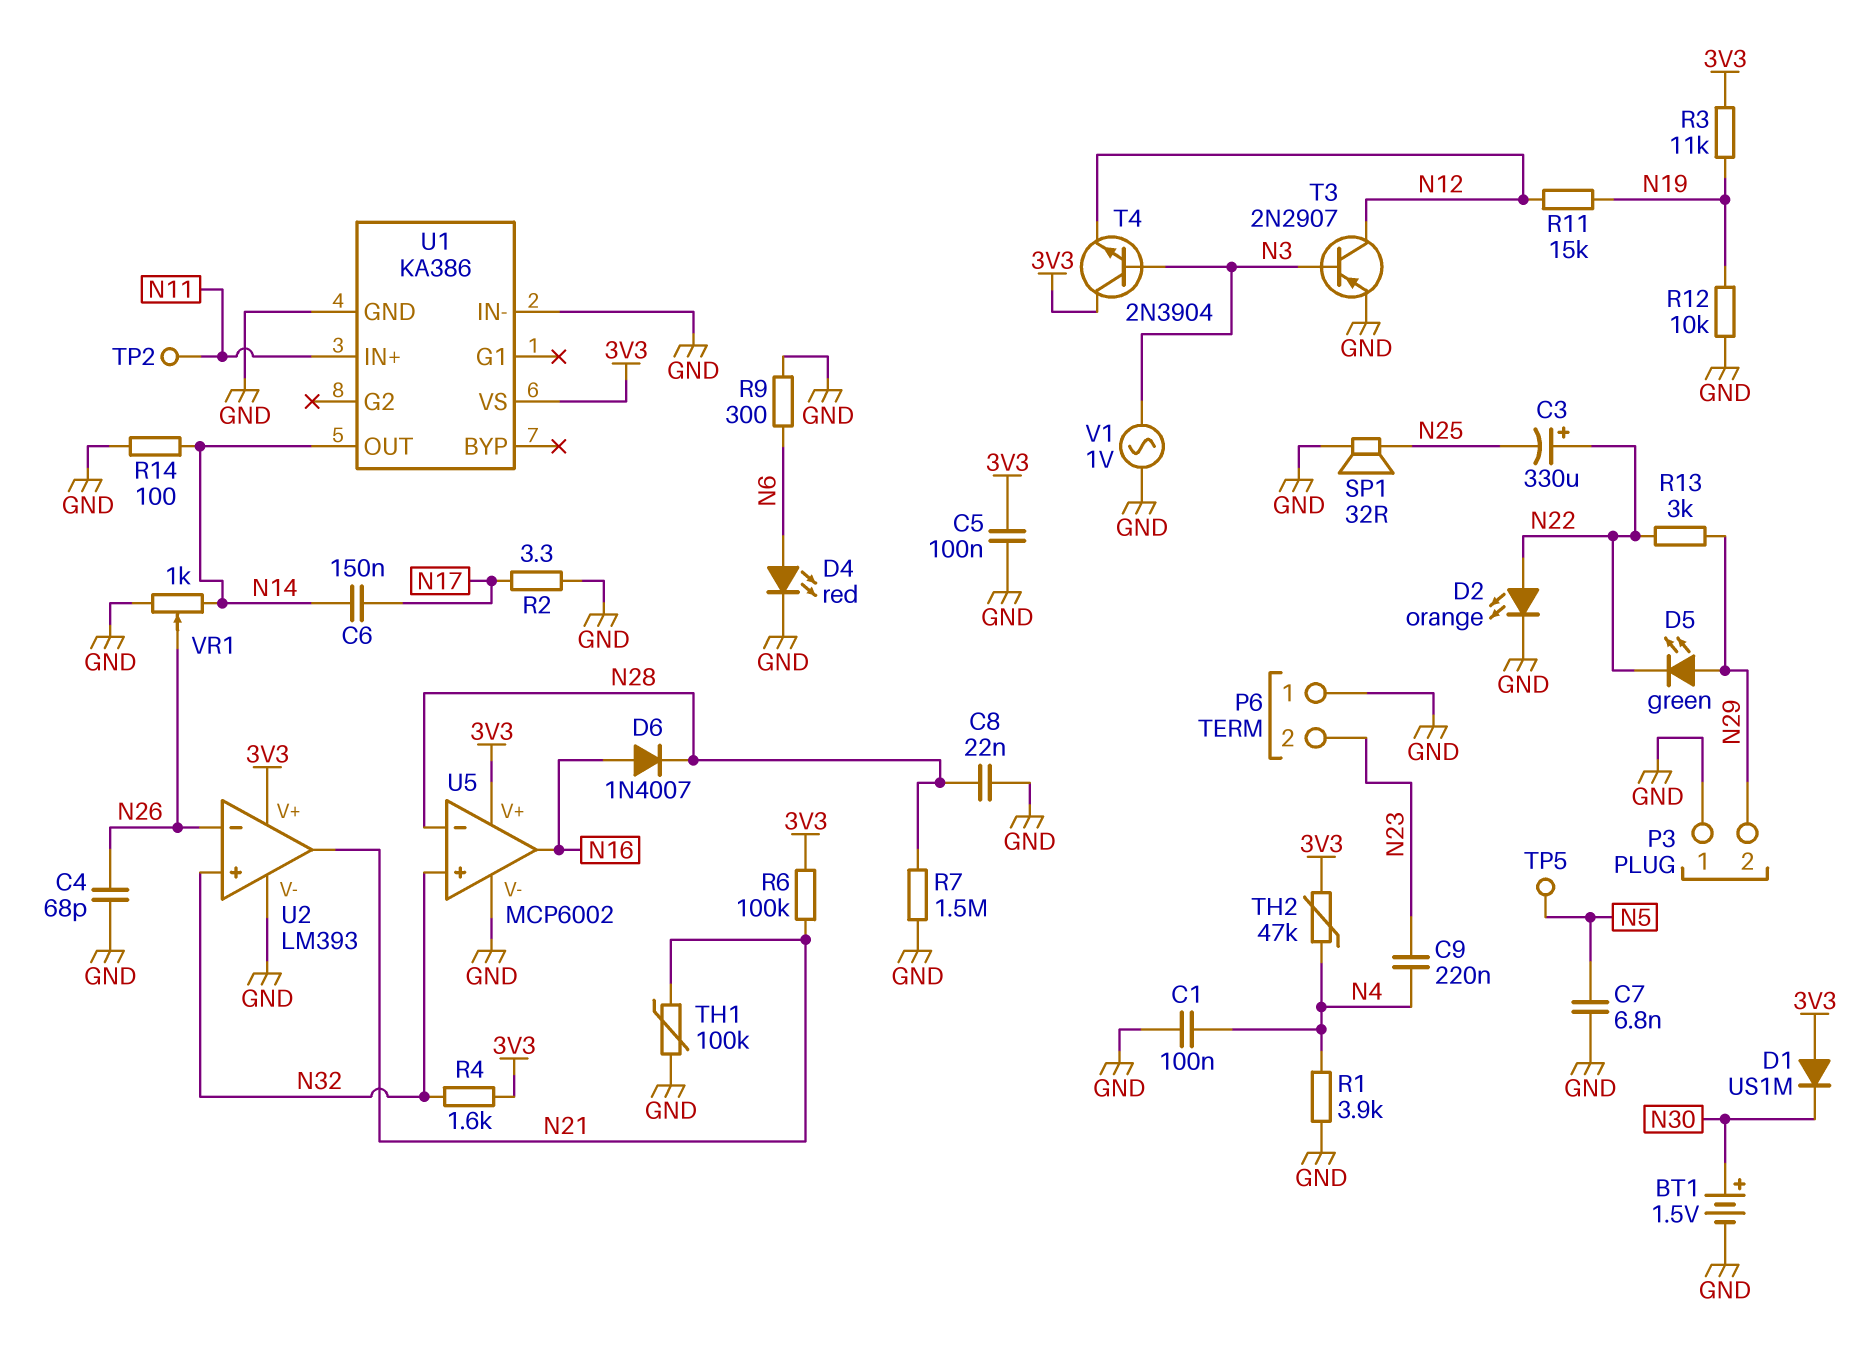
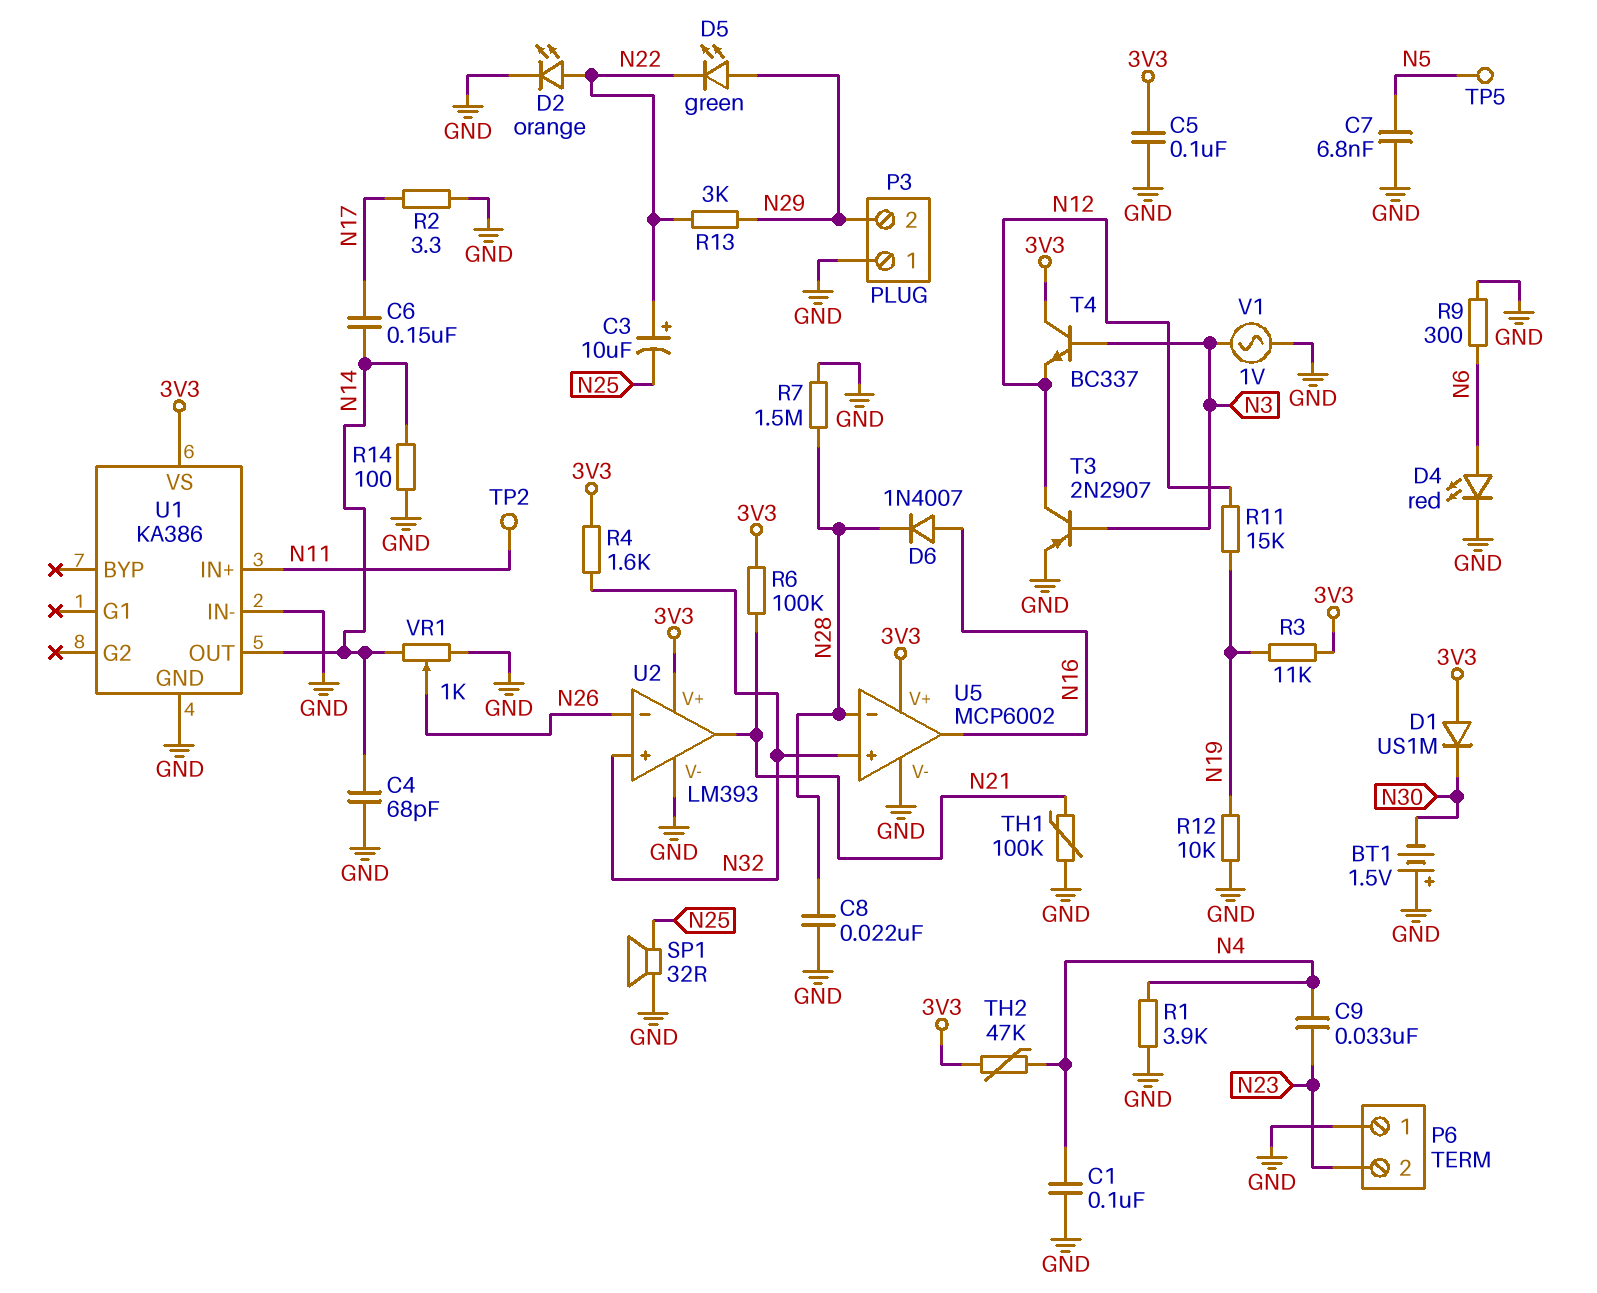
BT1: 1.5V (plus N30, minus GND) -> 1.5V (plus GND, minus N30)
C3: 330uF (plus N22, minus N25) -> 10uF (plus N22, minus N25)
C4: 68pF (GND, N26) -> 68pF (GND, N14)
C9: 220nF (N4, N23) -> 33nF (N4, N23)
T4: NPN 2N3904 (B N3, C 3V3, E N12) -> NPN BC337 (B N3, C 3V3, E N12)

